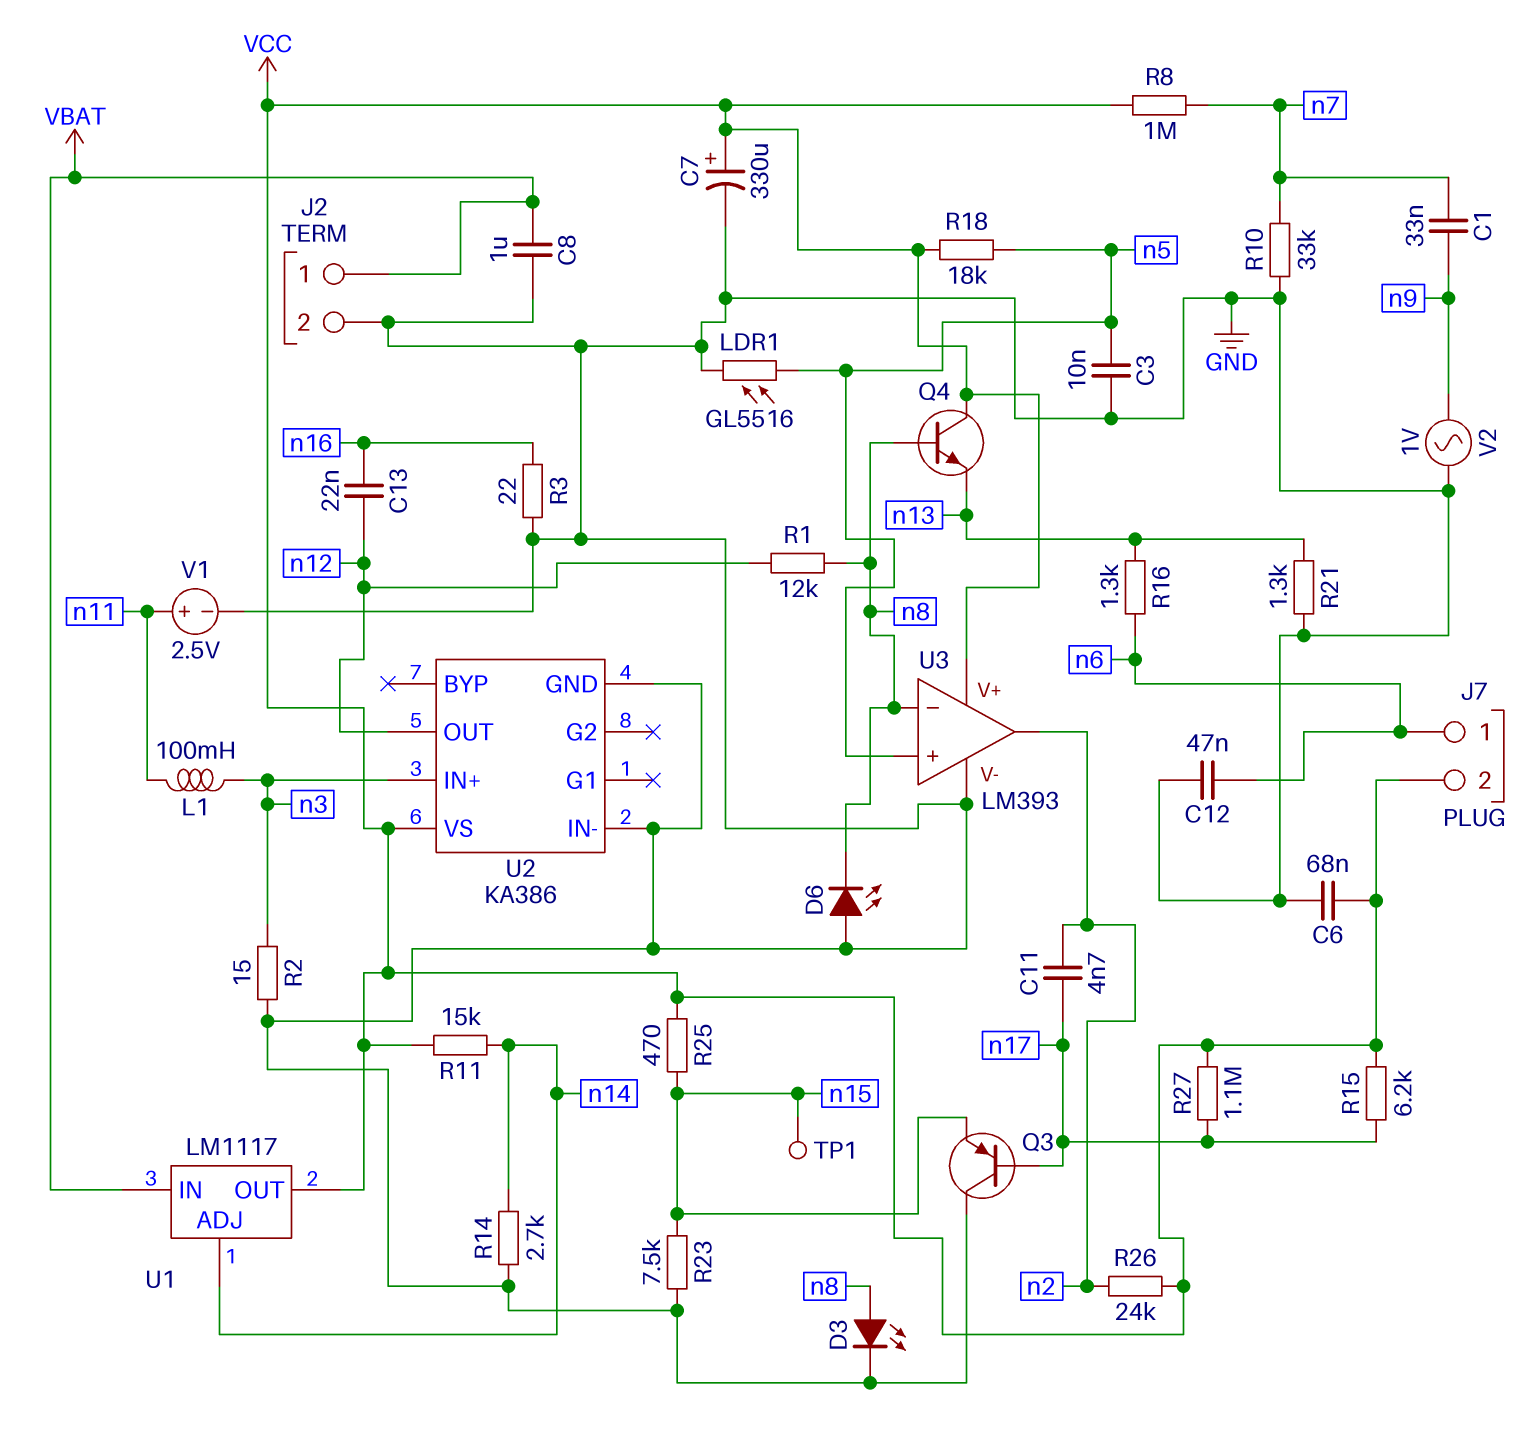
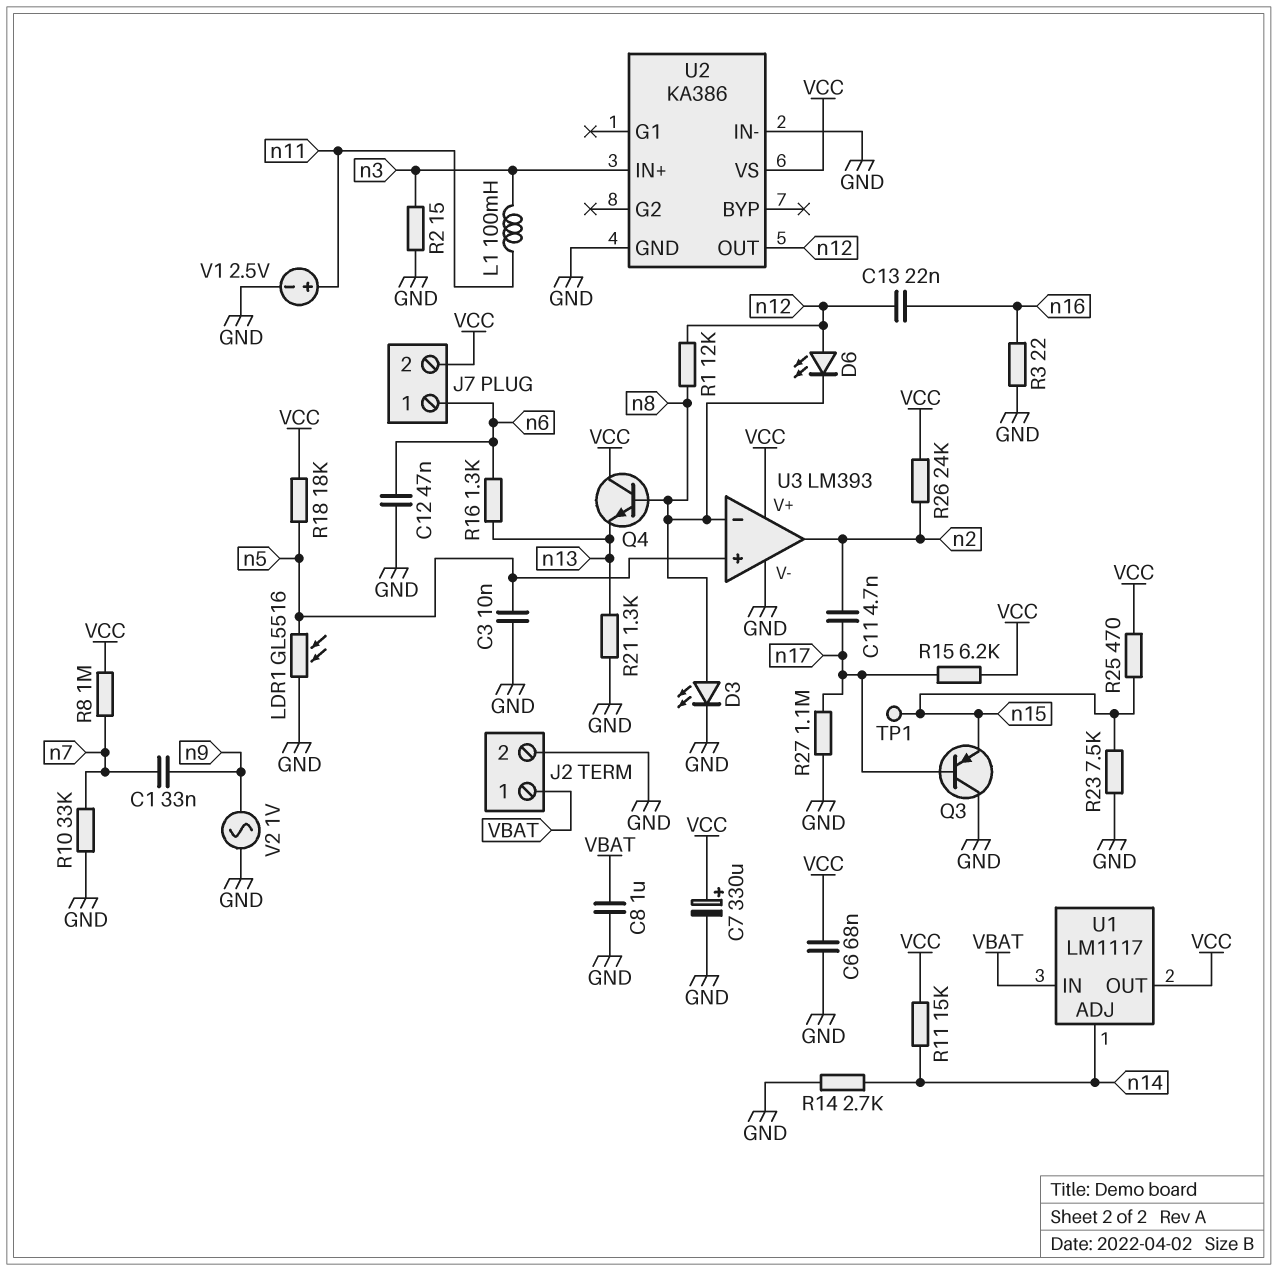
D6: LED (A GND, K n8) -> LED (A n12, K n8)
R27: 1.1M (VCC, n17) -> 1.1M (GND, n17)

